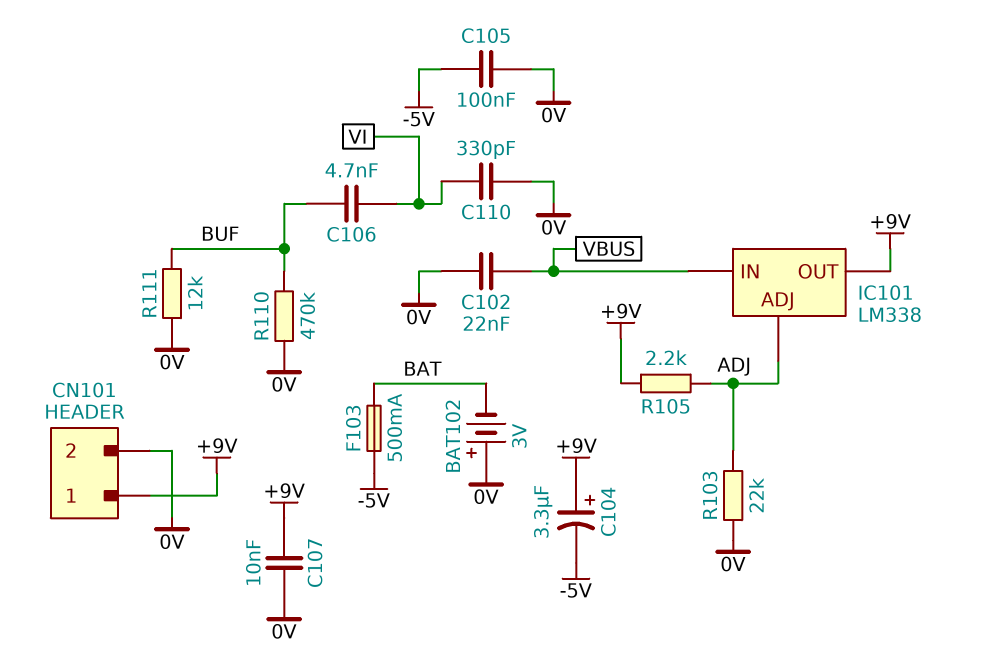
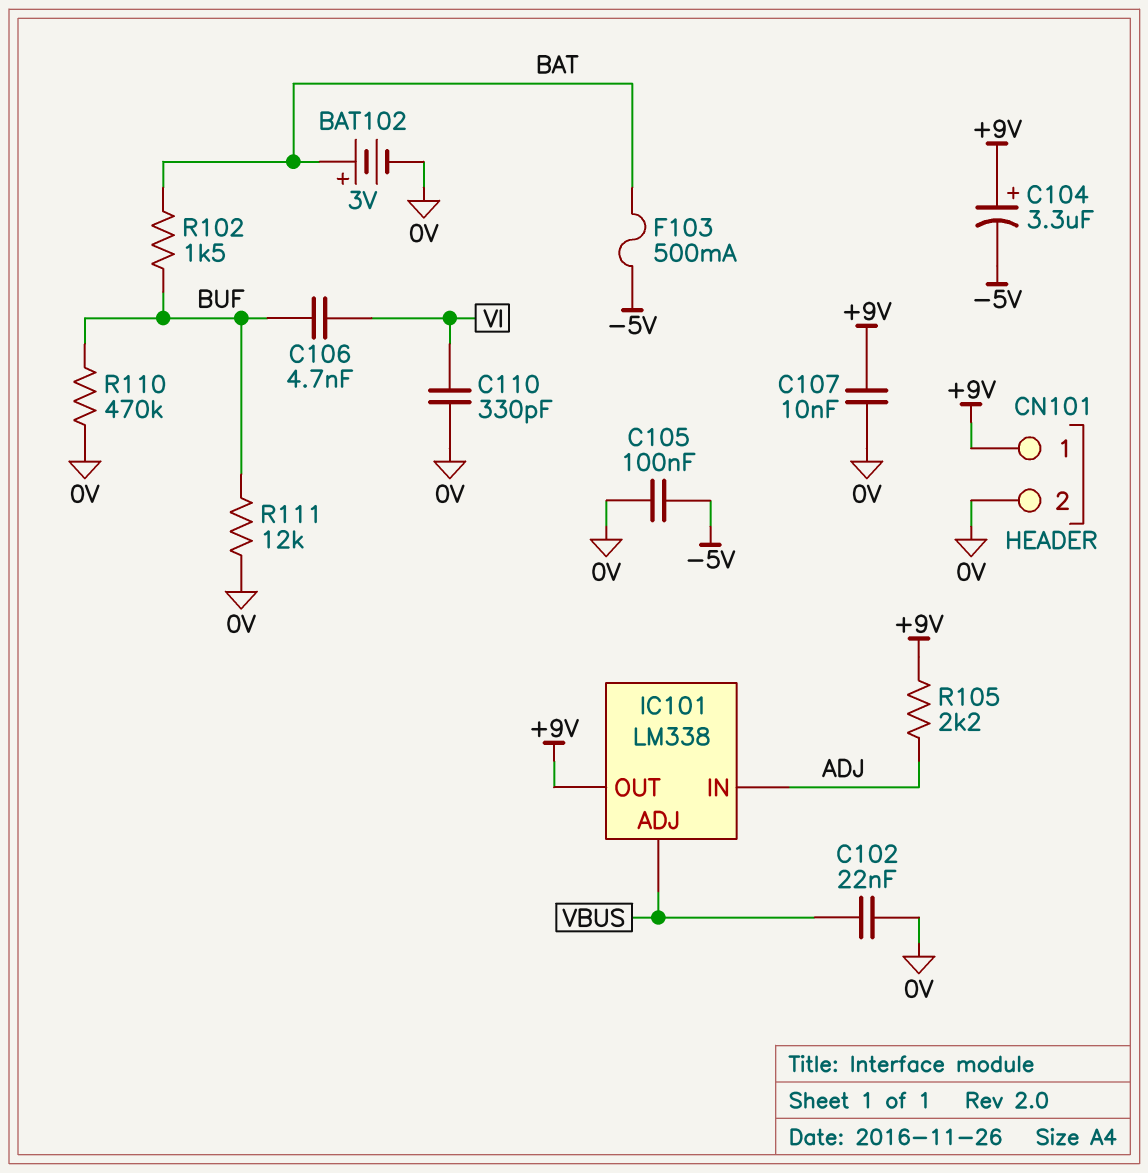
BAT102: 3V (plus 0V, minus BAT) -> 3V (plus BAT, minus 0V)
IC101 pin ADJ: ADJ -> VBUS
IC101 pin IN: VBUS -> ADJ
R102: none -> 1.5k (BAT, BUF)
R103: 22k (0V, ADJ) -> none

